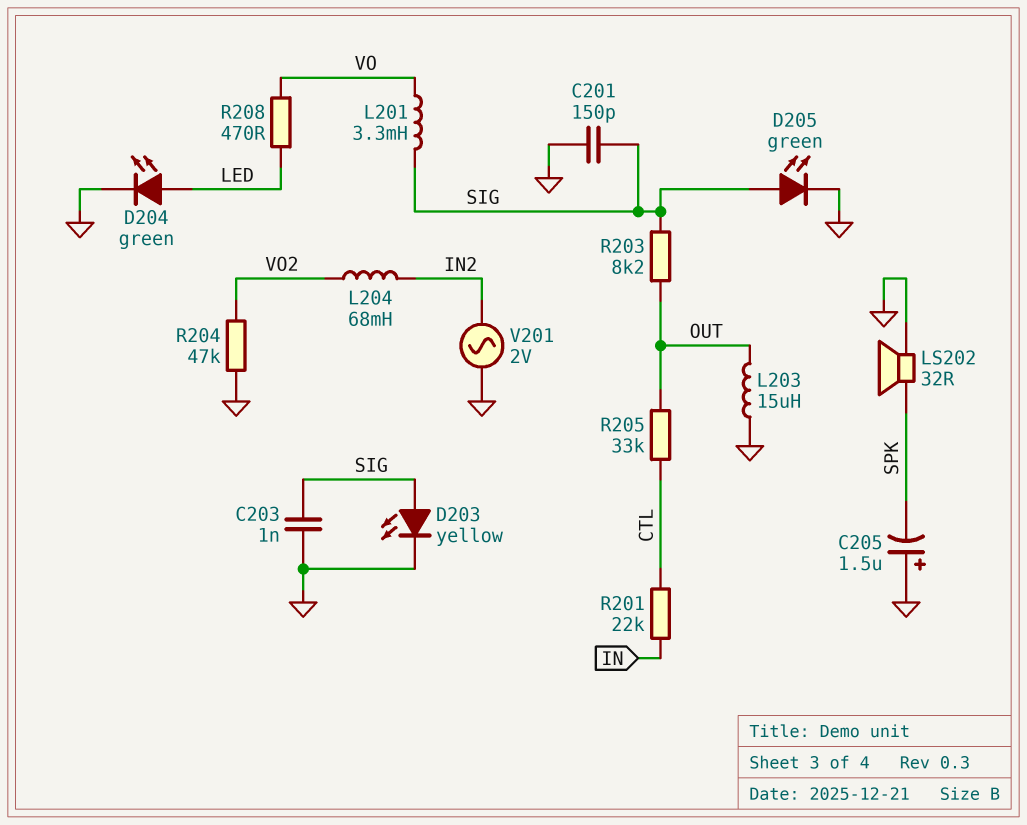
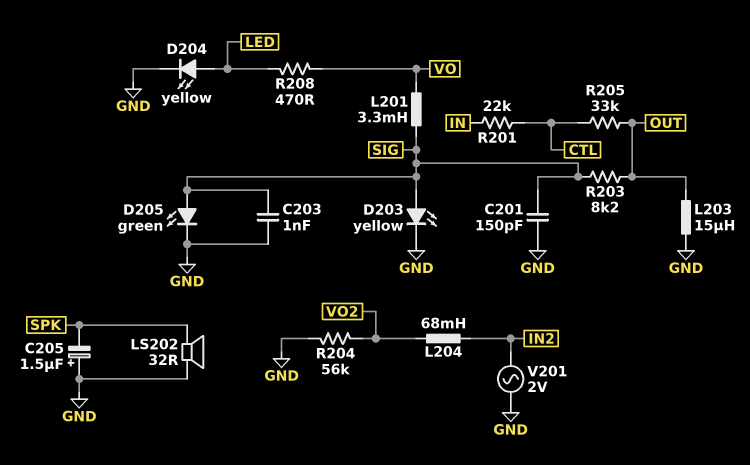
D204: LED green (A LED, K GND) -> LED yellow (A LED, K GND)
R204: 47k (GND, VO2) -> 56k (GND, VO2)

